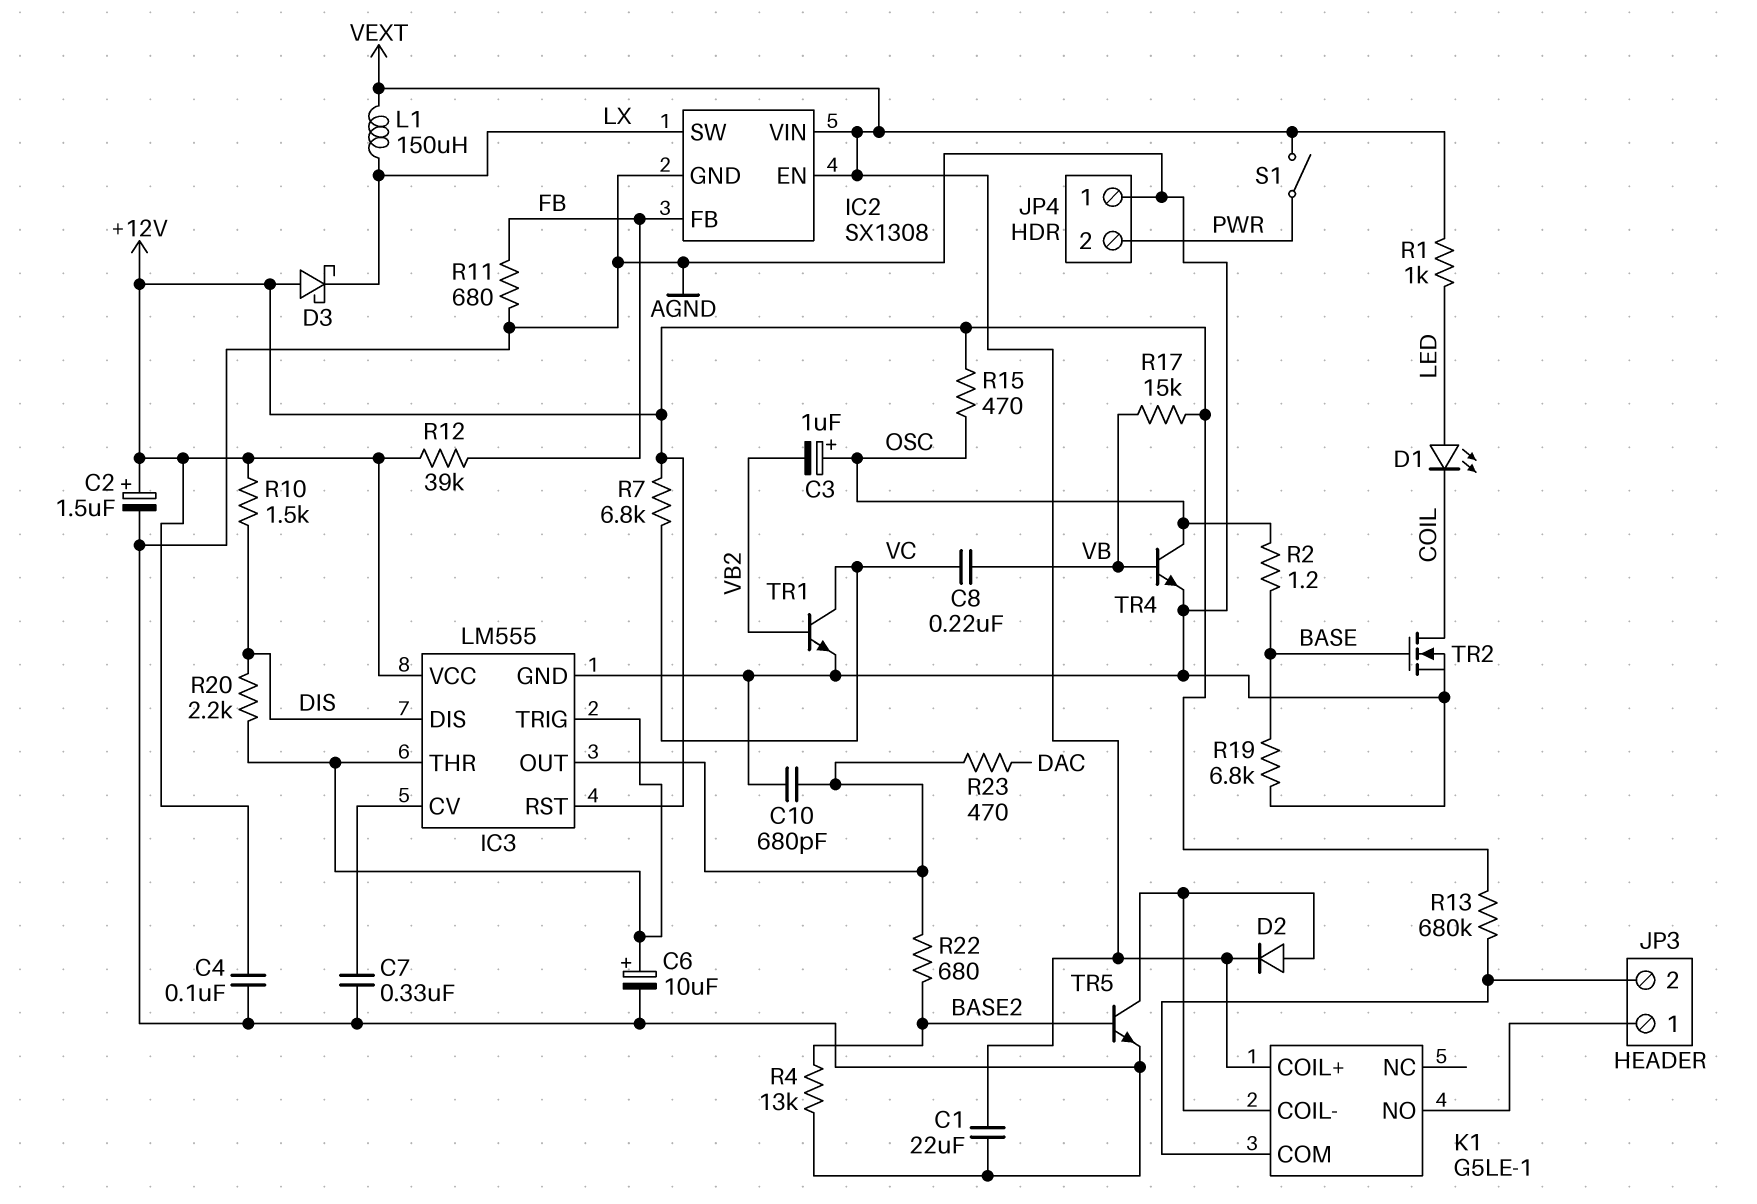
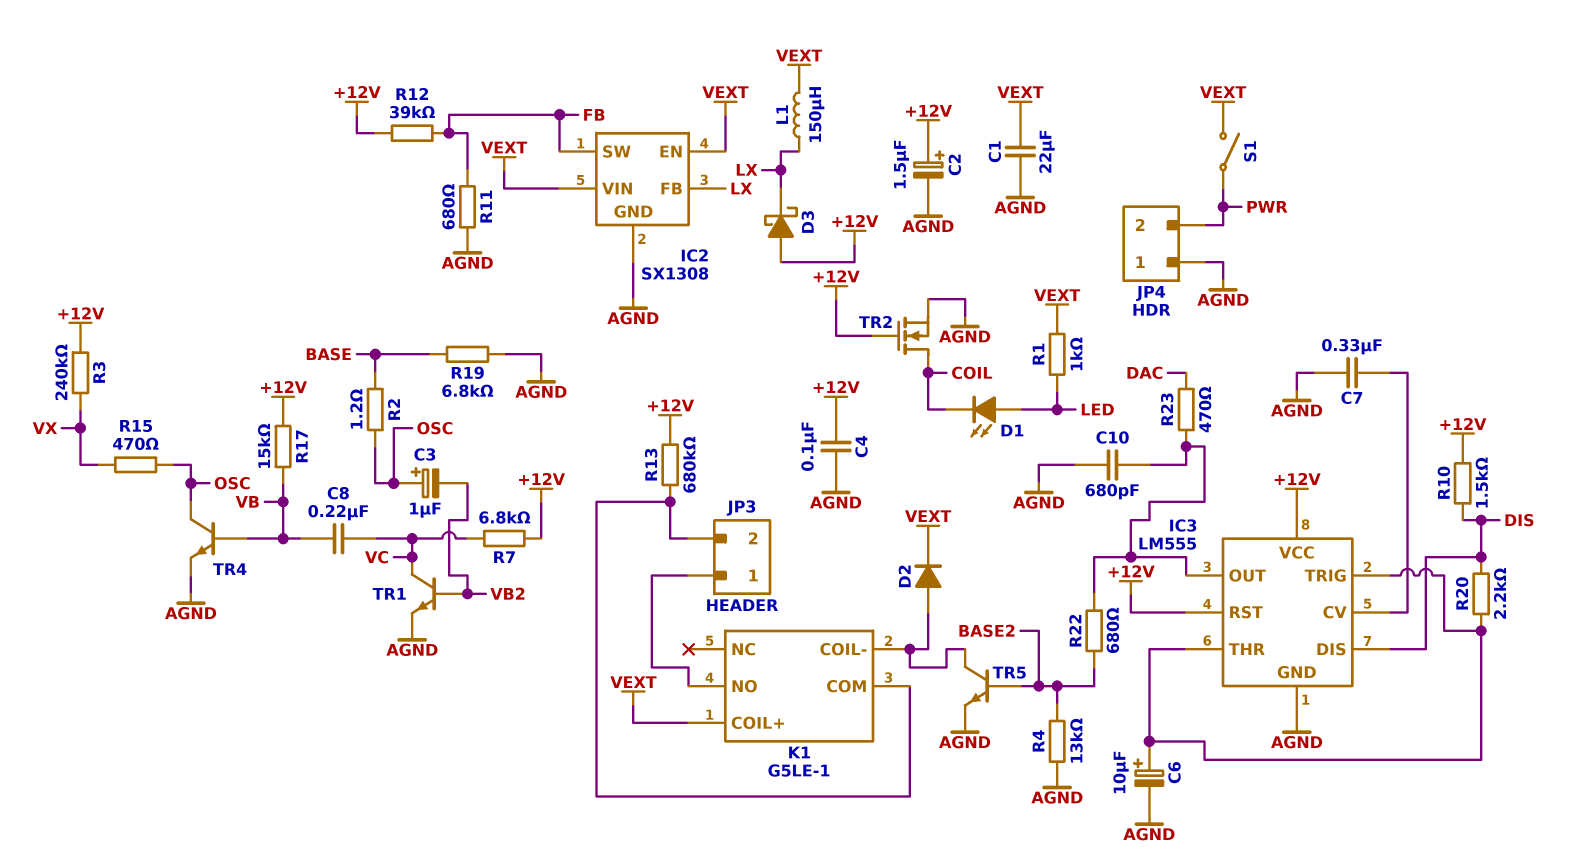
IC2 pin FB: FB -> LX
IC2 pin SW: LX -> FB
R3: none -> 240k (+12V, VX)
R15: 470 (+12V, OSC) -> 470 (OSC, VX)
TR2: NMOS (G BASE, D COIL, S AGND) -> NMOS (G +12V, D COIL, S AGND)

